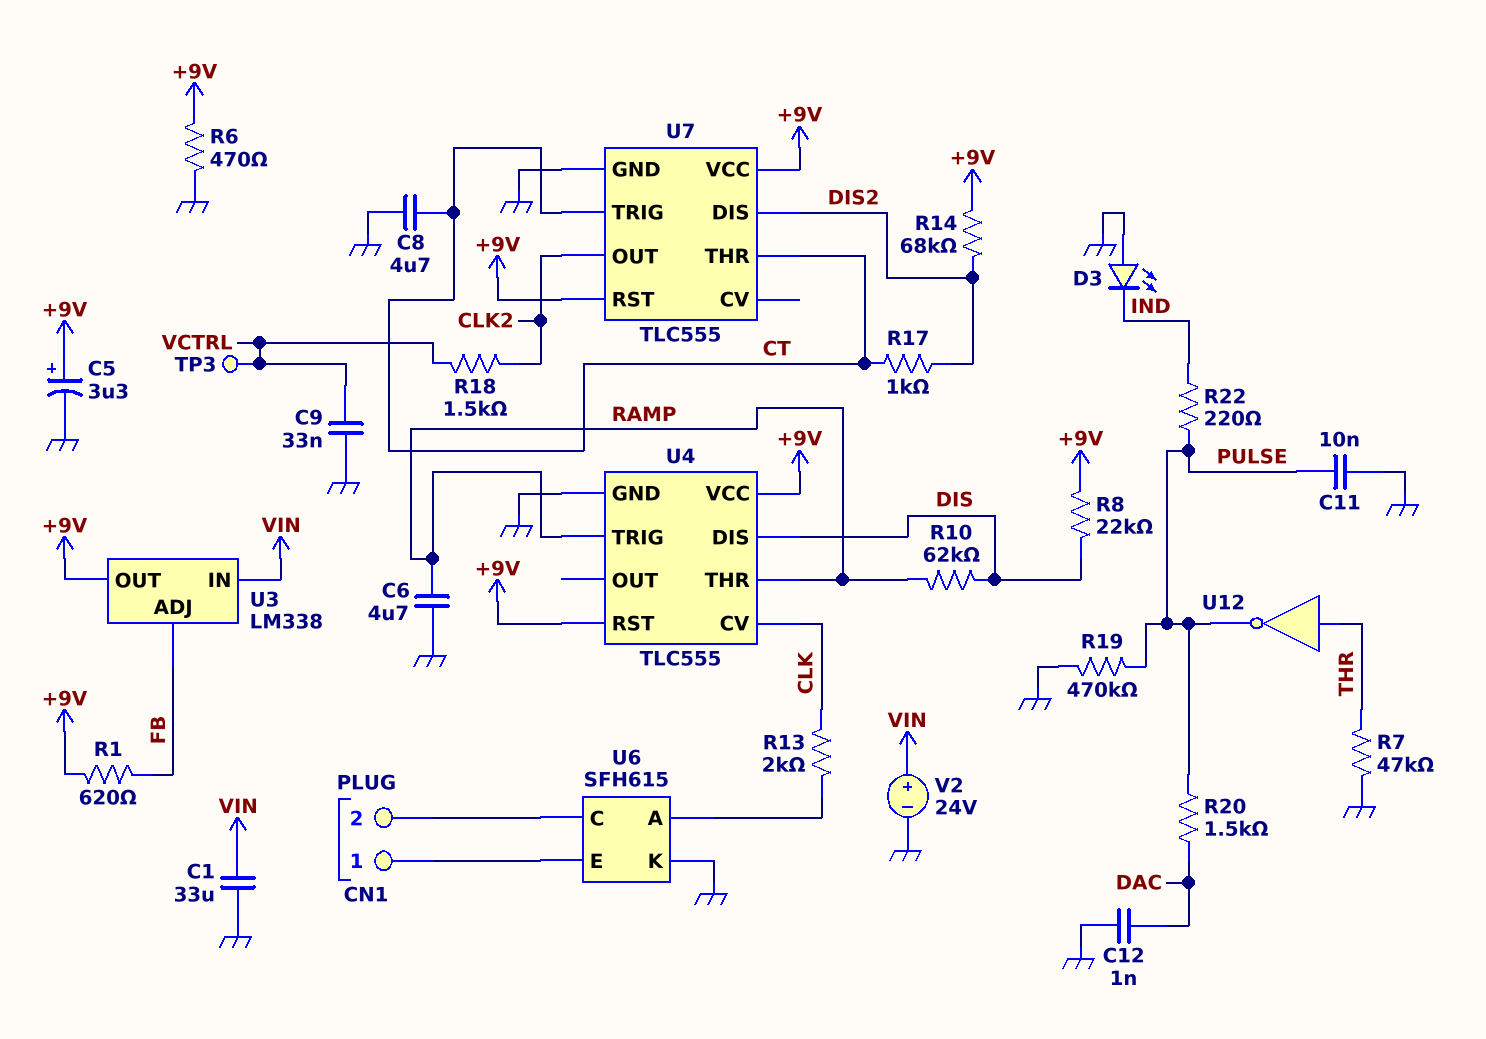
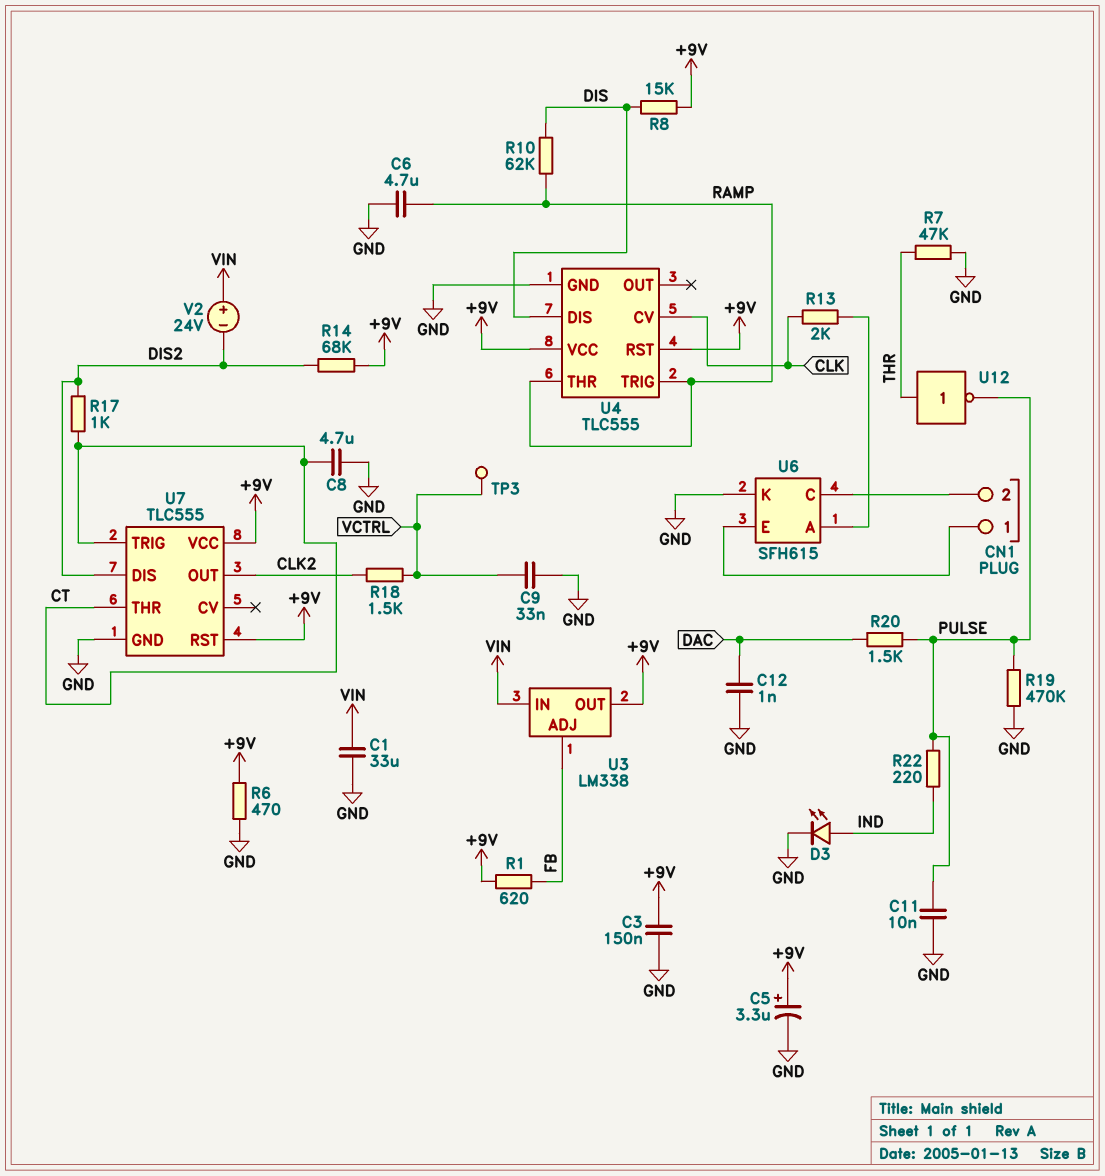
C3: none -> 150nF (+9V, GND)
D3: LED (A GND, K IND) -> LED (A IND, K GND)
R8: 22k (+9V, DIS) -> 15k (+9V, DIS)
V2: 24V (plus VIN, minus GND) -> 24V (plus VIN, minus DIS2)

